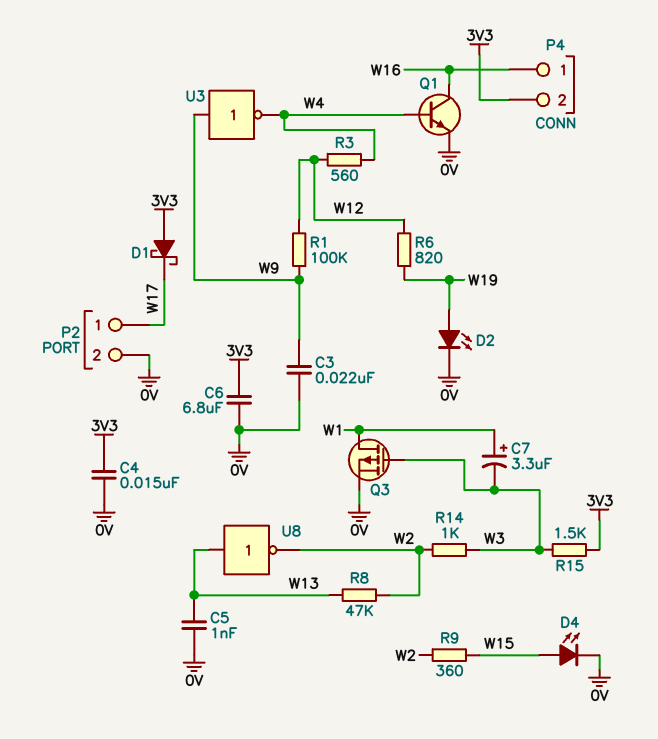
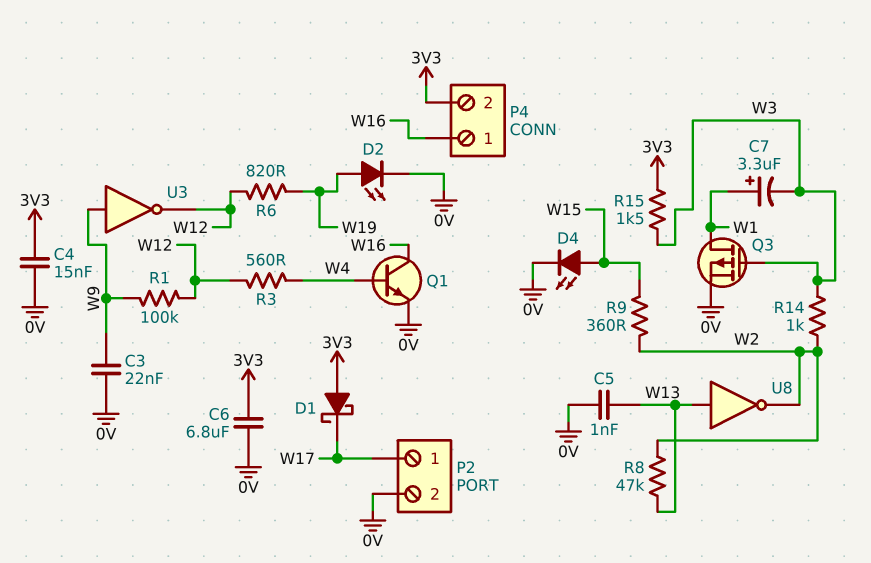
U3: NOT (in W9, out W4) -> NOT (in W9, out W12)

